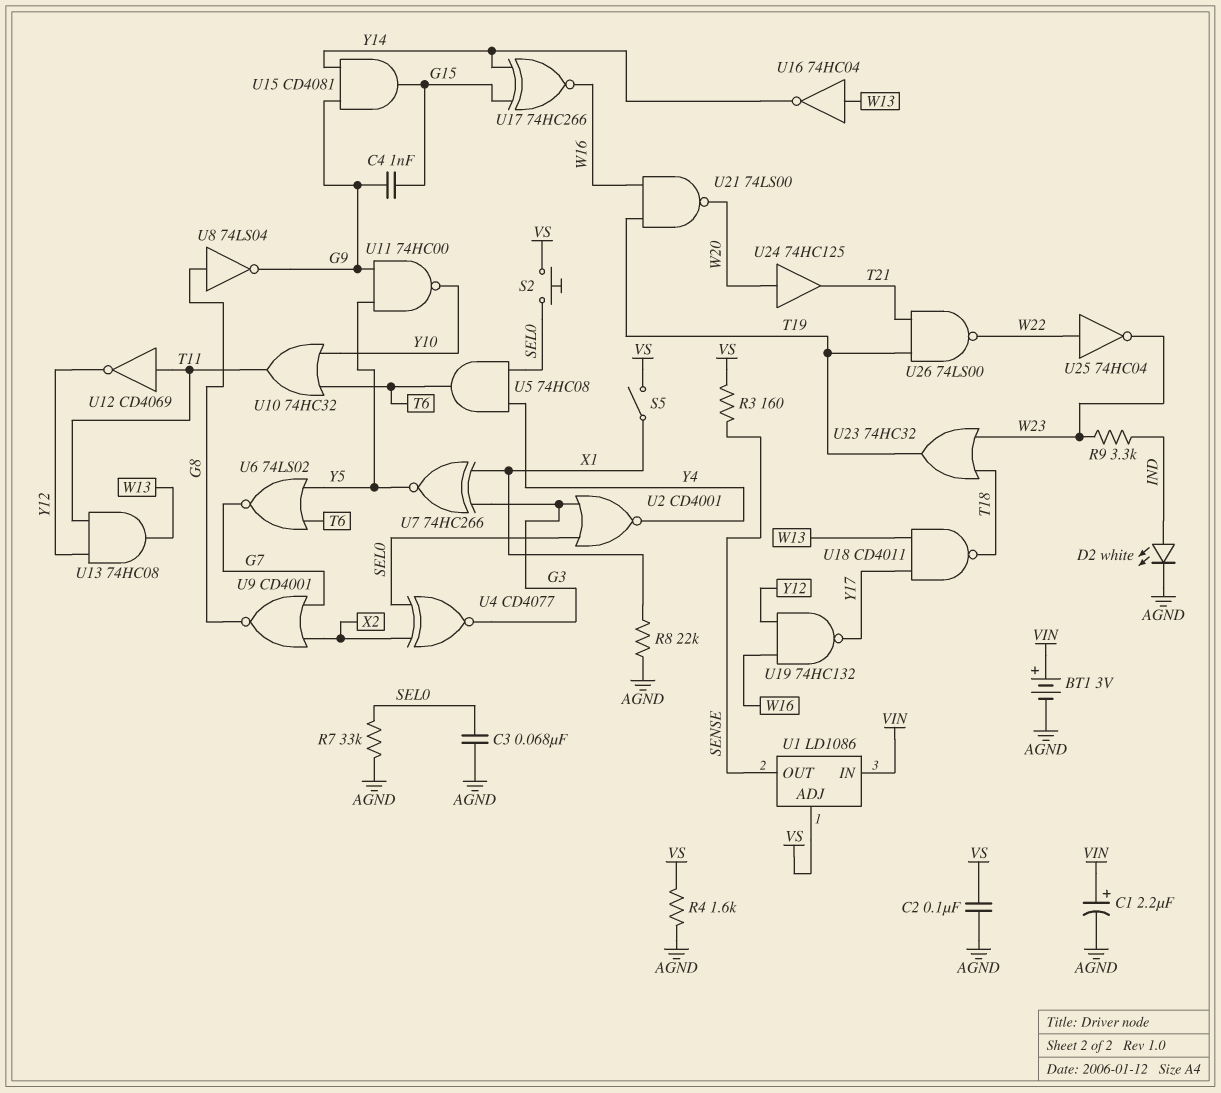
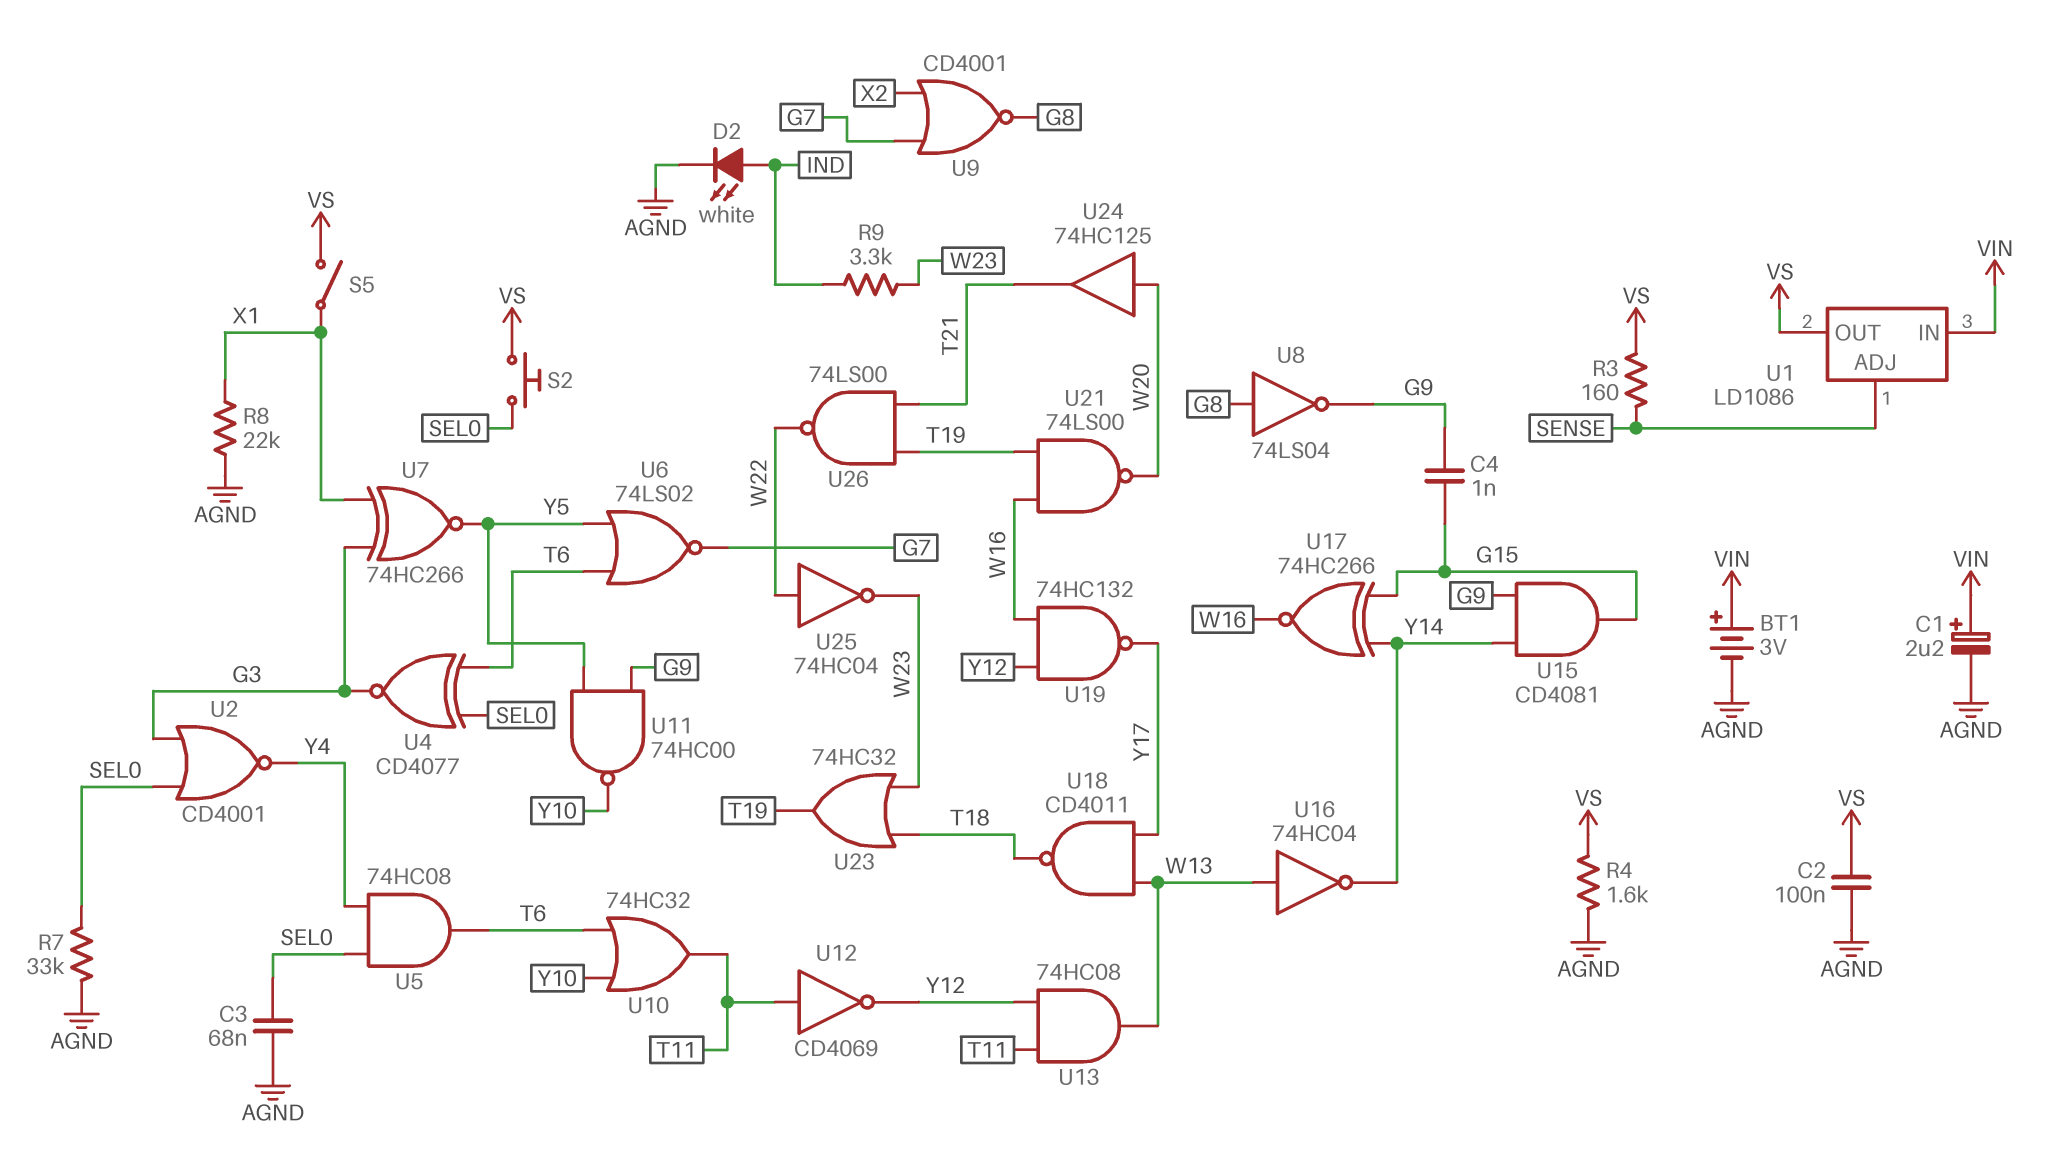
U1 pin ADJ: VS -> SENSE
U1 pin OUT: SENSE -> VS
U4: XNOR CD4077 (in SEL0, in X2, out G3) -> XNOR CD4077 (in SEL0, in T6, out G3)

